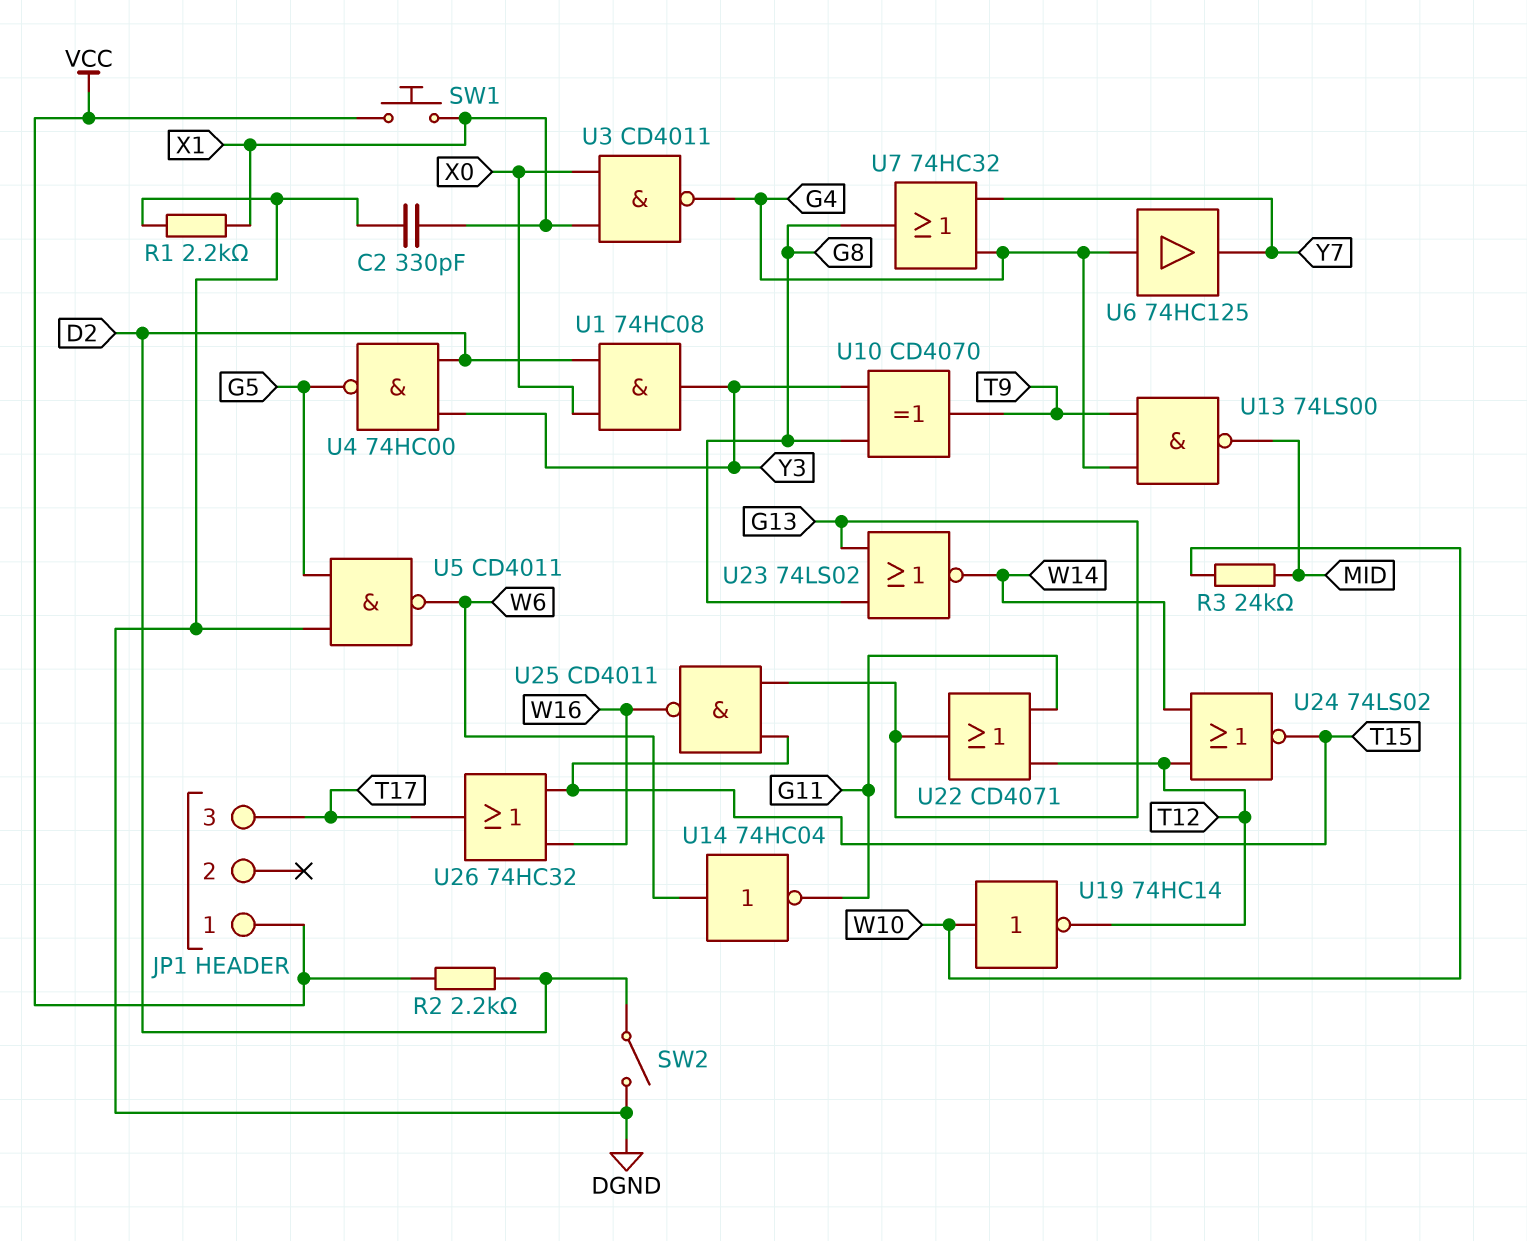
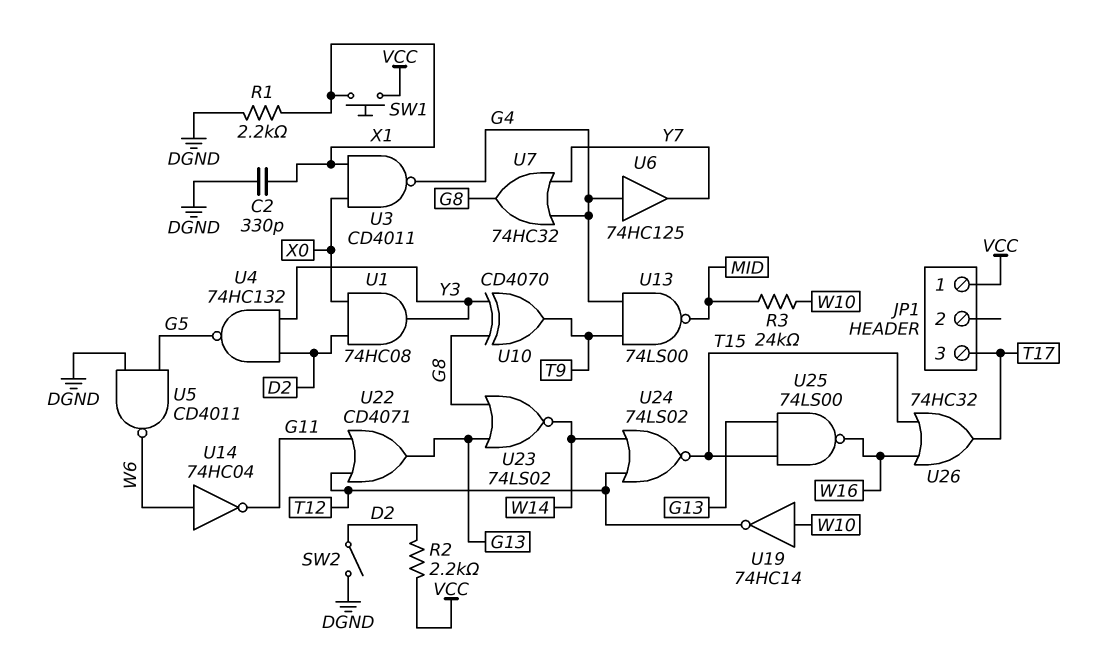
U4: NAND 74HC00 (in D2, in Y3, out G5) -> NAND 74HC132 (in D2, in Y3, out G5)
U25: NAND CD4011 (in G13, in T15, out W16) -> NAND 74LS00 (in G13, in T15, out W16)

